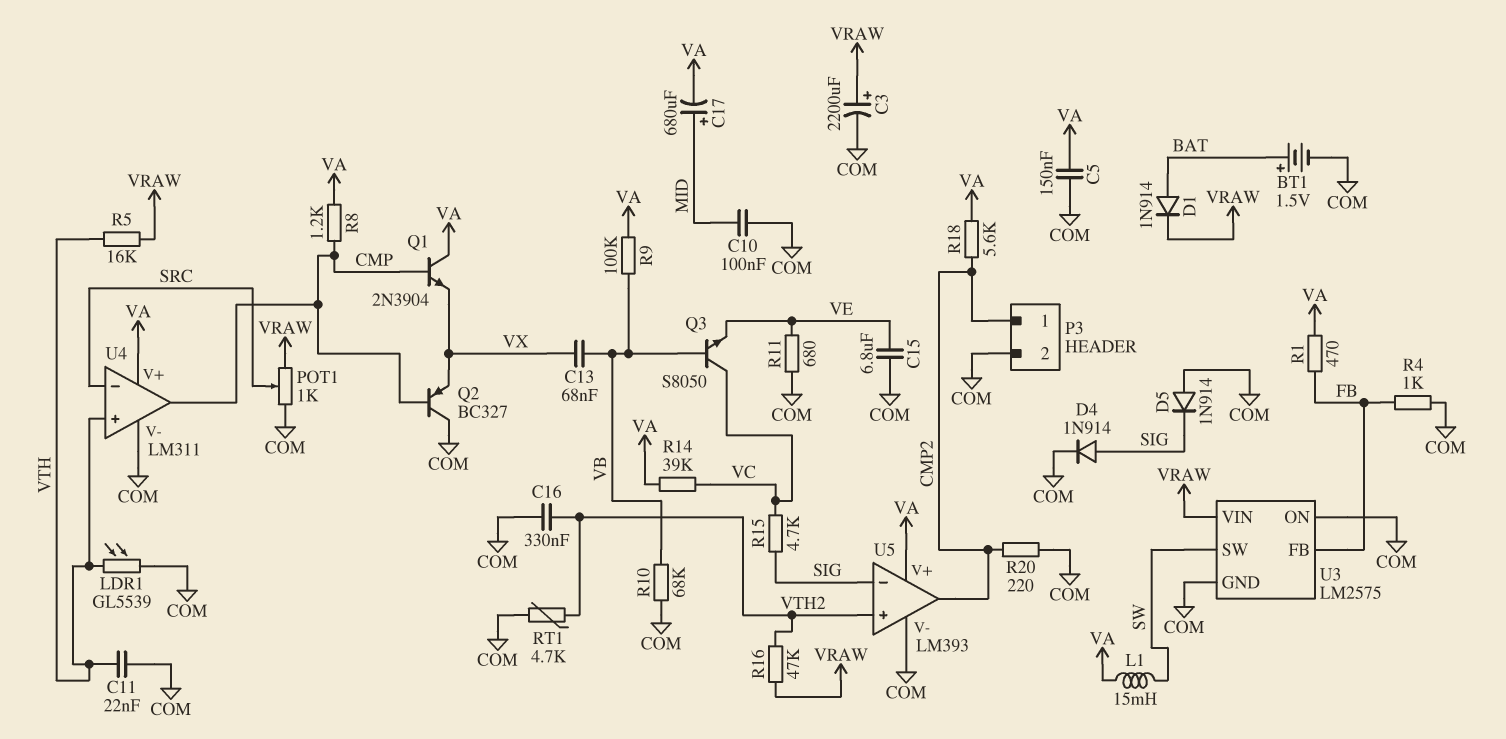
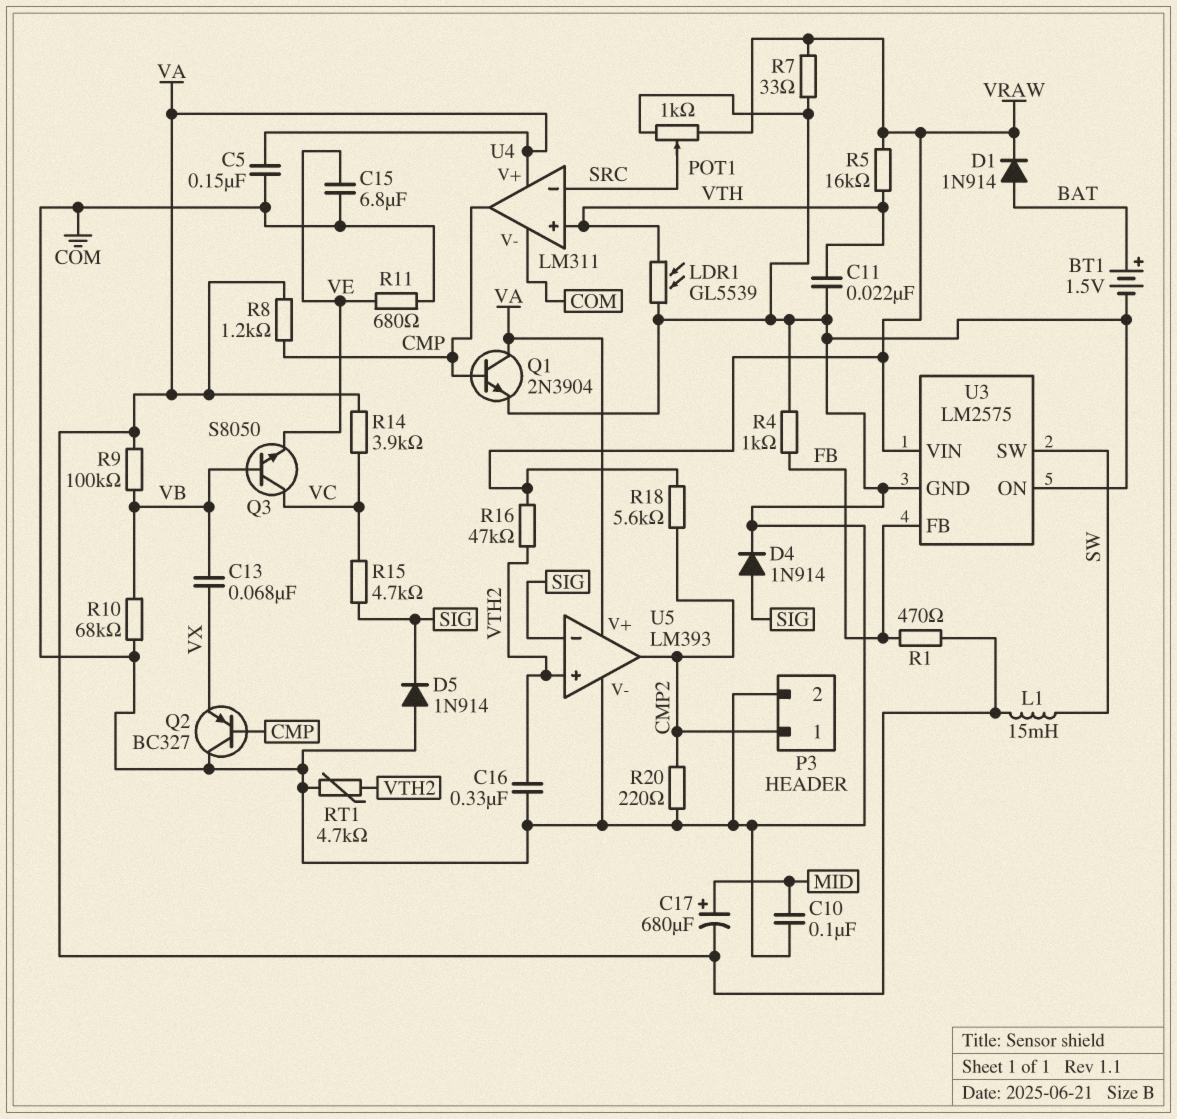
C3: 2200uF (plus VRAW, minus COM) -> none
Q1: NPN 2N3904 (B CMP, C VA, E VX) -> NPN 2N3904 (B CMP, C VA, E COM)
R7: none -> 33 (COM, VRAW)
R14: 39k (VA, VC) -> 3.9k (VA, VC)
R18: 5.6k (CMP2, VA) -> 5.6k (CMP2, VRAW)

